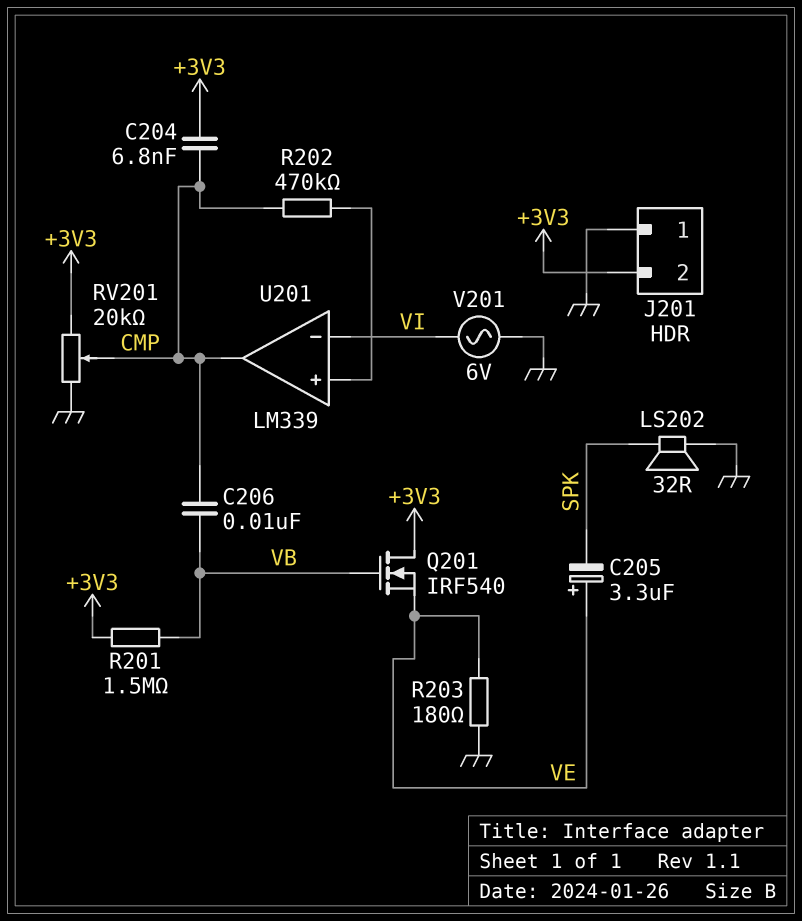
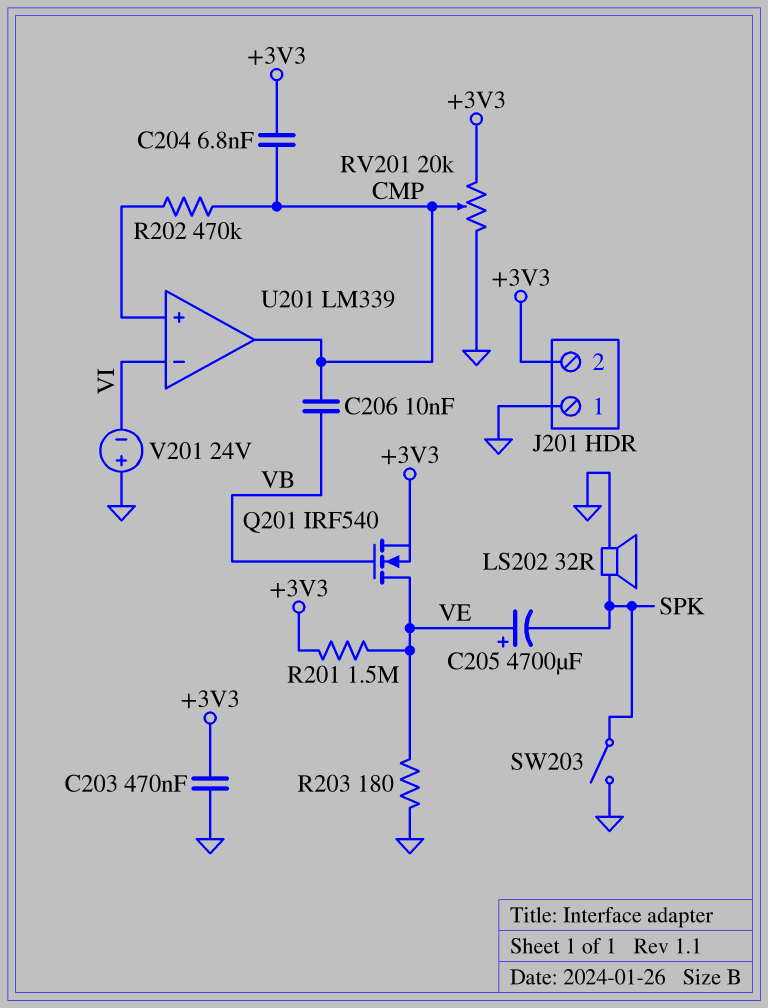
C203: none -> 470nF (+3V3, GND)
C205: 3.3uF (plus VE, minus SPK) -> 4700uF (plus VE, minus SPK)
Q201: NMOS IRF540 (G VB, D +3V3, S VE) -> NMOS IRF540 (G VB, D VE, S +3V3)
R201: 1.5M (+3V3, VB) -> 1.5M (+3V3, VE)
SW203: none -> switch (GND, SPK)
V201: AC 6V (GND, VI) -> 24V (plus GND, minus VI)

